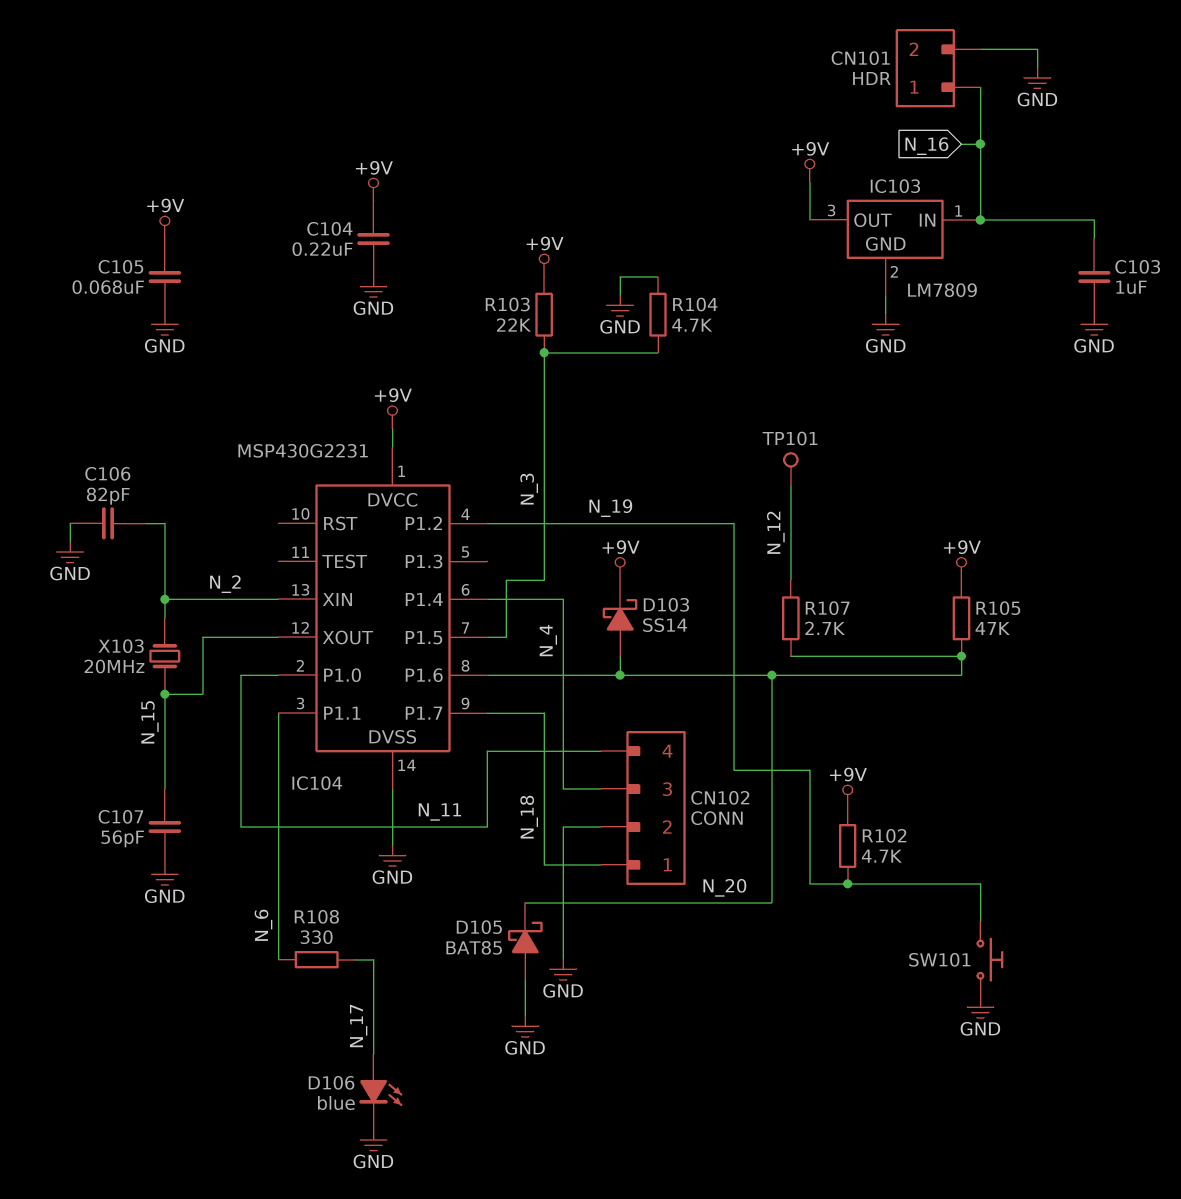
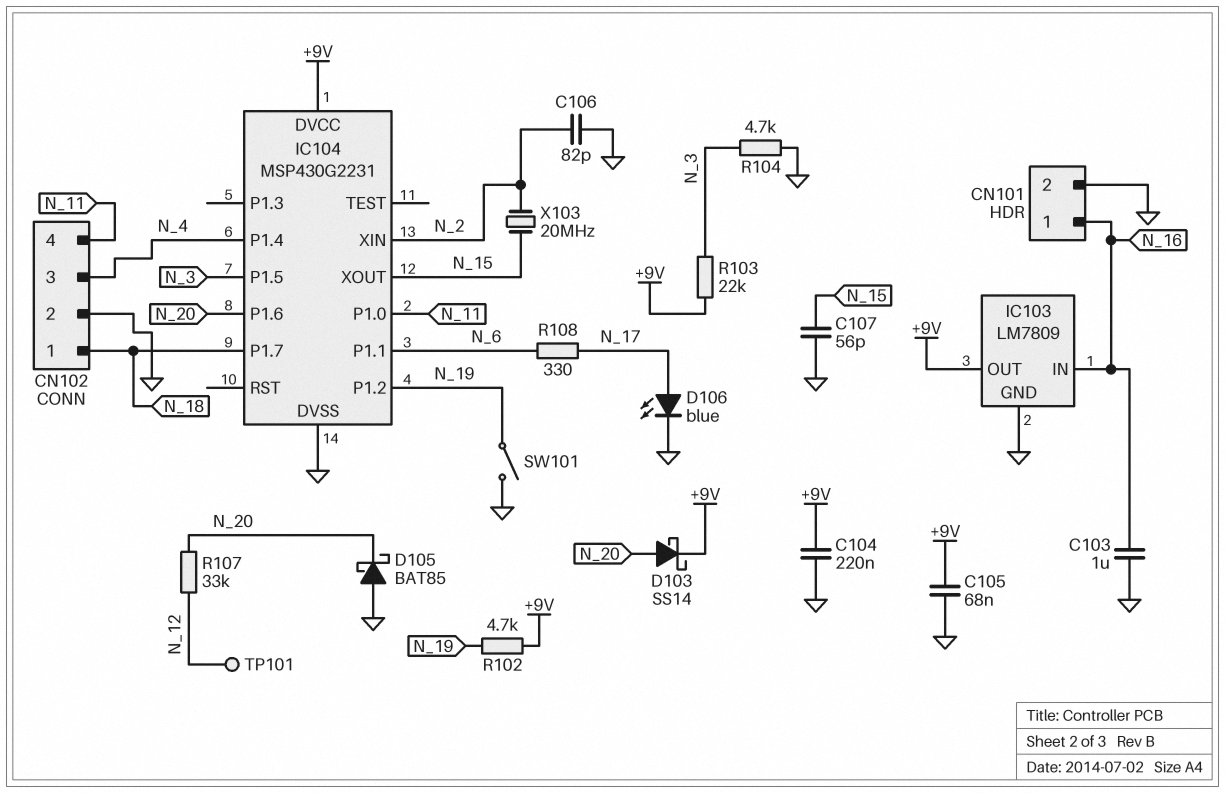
R105: 47k (+9V, N_20) -> none
R107: 2.7k (N_12, N_20) -> 33k (N_12, N_20)
SW101: button (GND, N_19) -> switch (GND, N_19)

